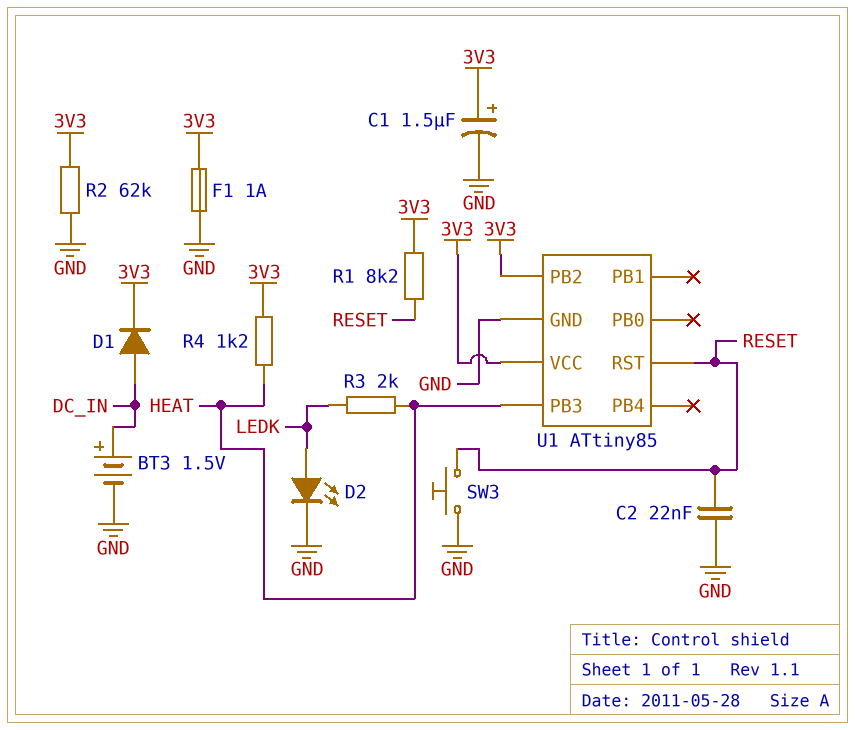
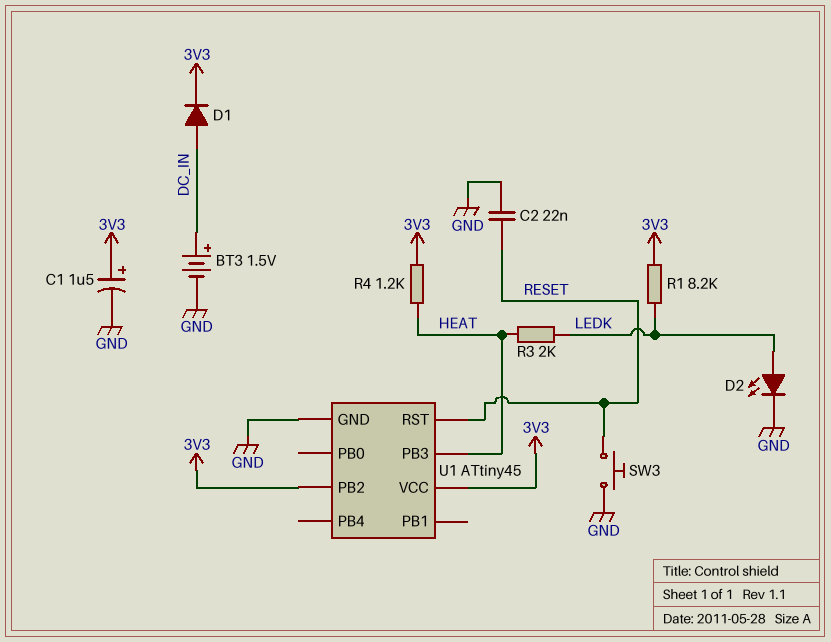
F1: 1A (3V3, GND) -> none
R1: 8.2k (3V3, RESET) -> 8.2k (3V3, LEDK)
R2: 62k (3V3, GND) -> none
U1: ATtiny85 -> ATtiny45

